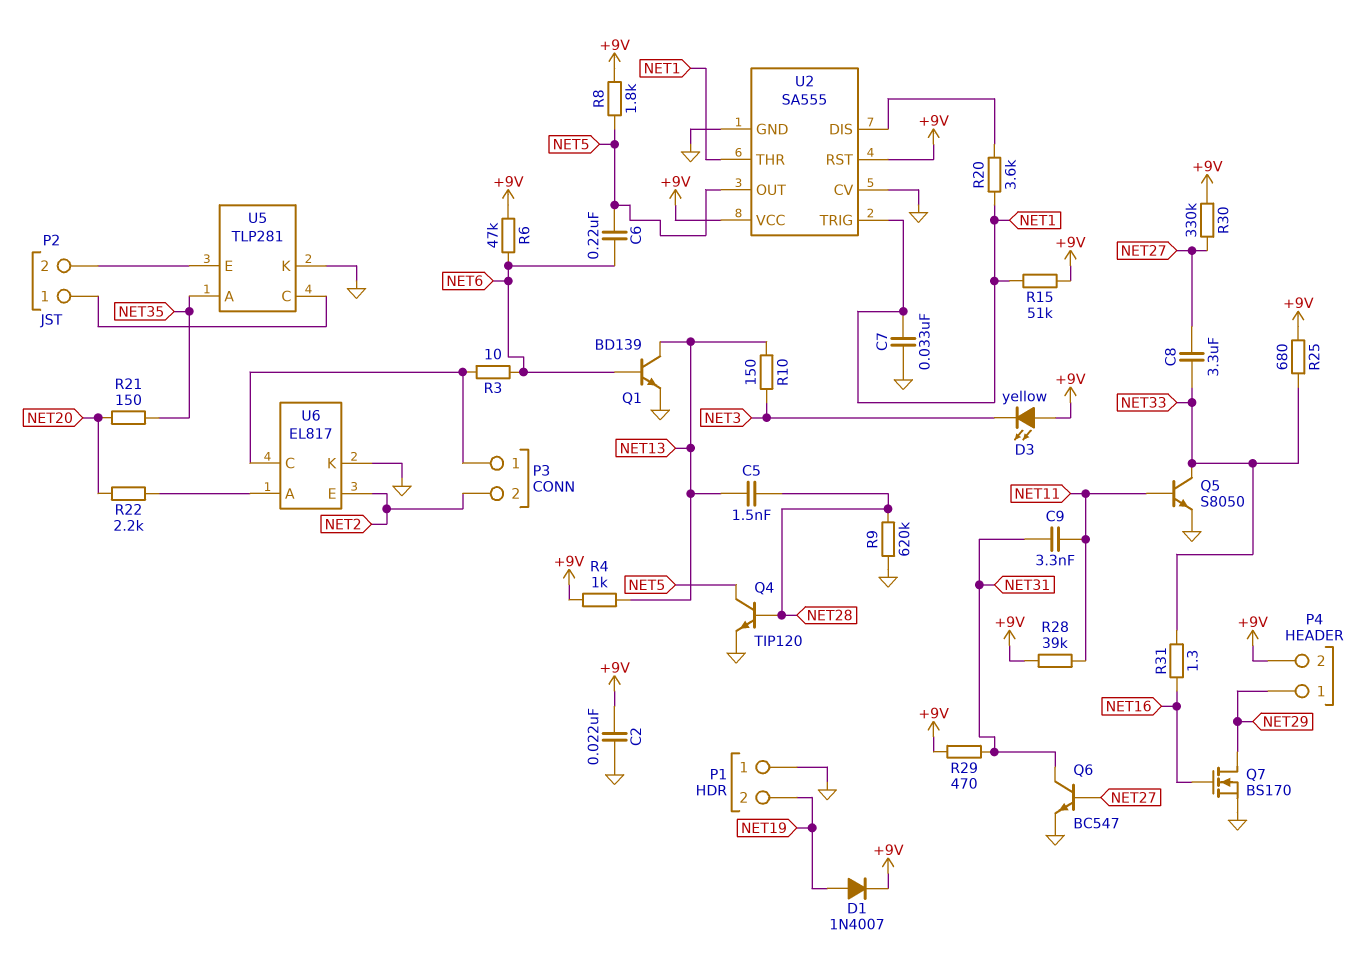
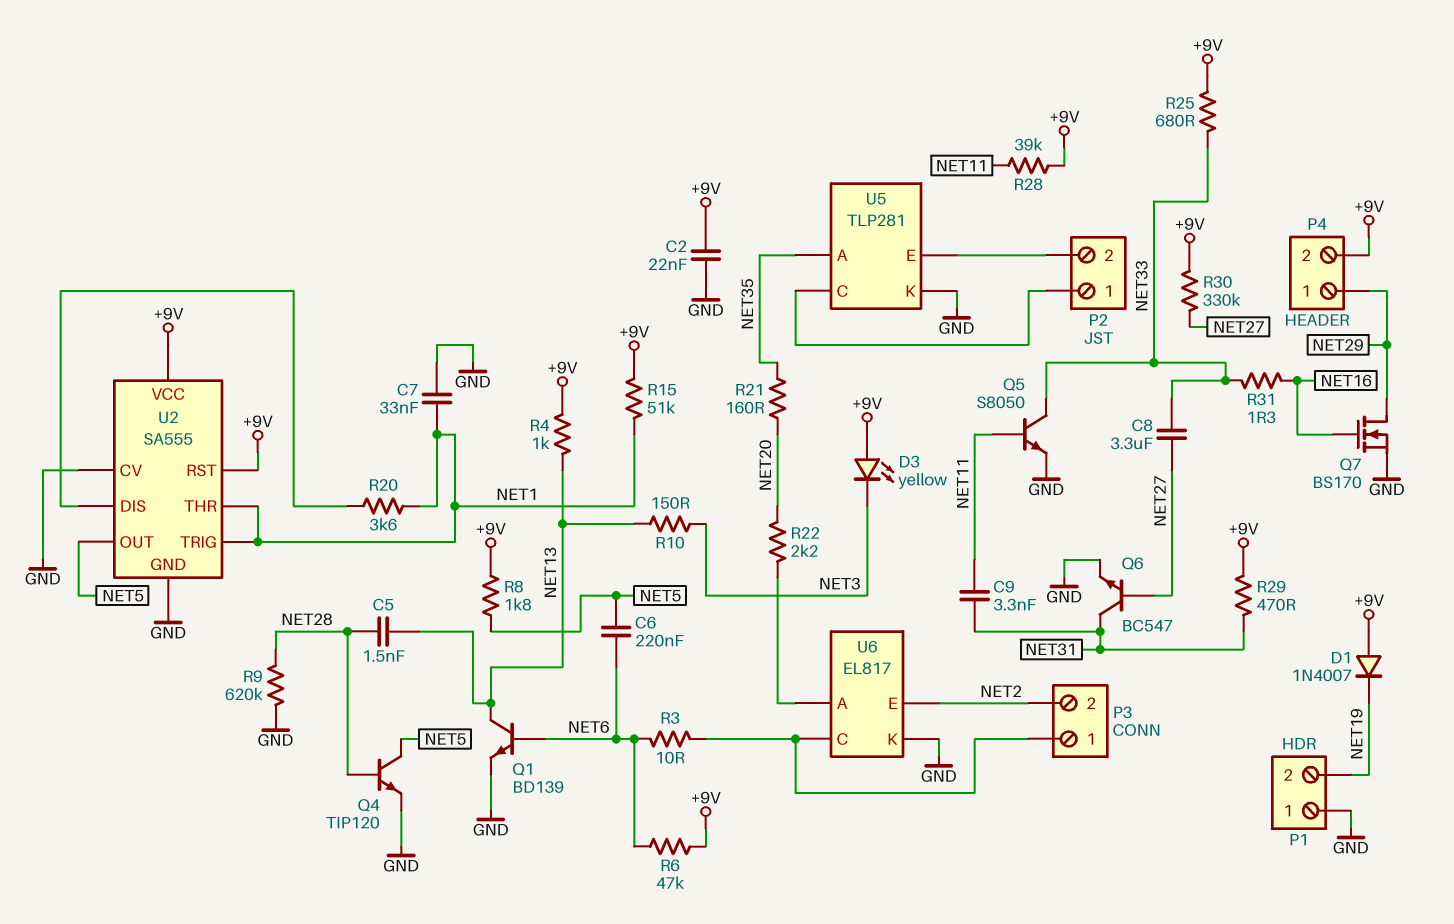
D1: diode 1N4007 (A NET19, K +9V) -> diode 1N4007 (A +9V, K NET19)
R21: 150 (NET20, NET35) -> 160 (NET20, NET35)

